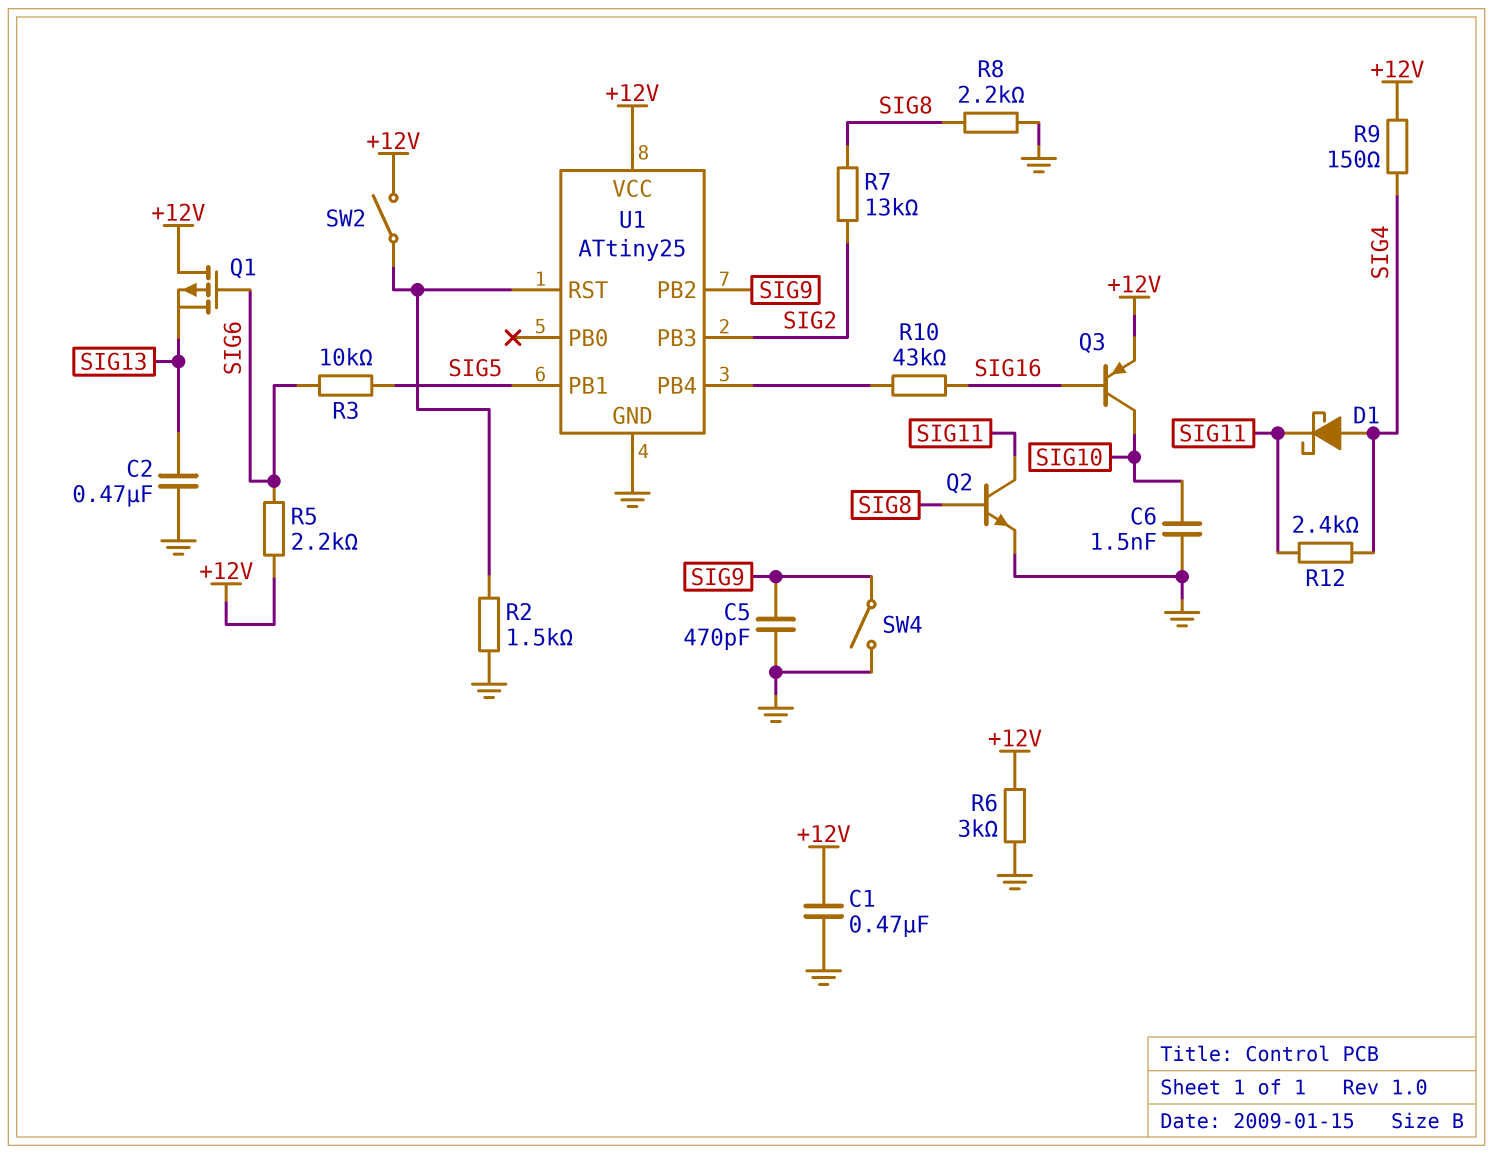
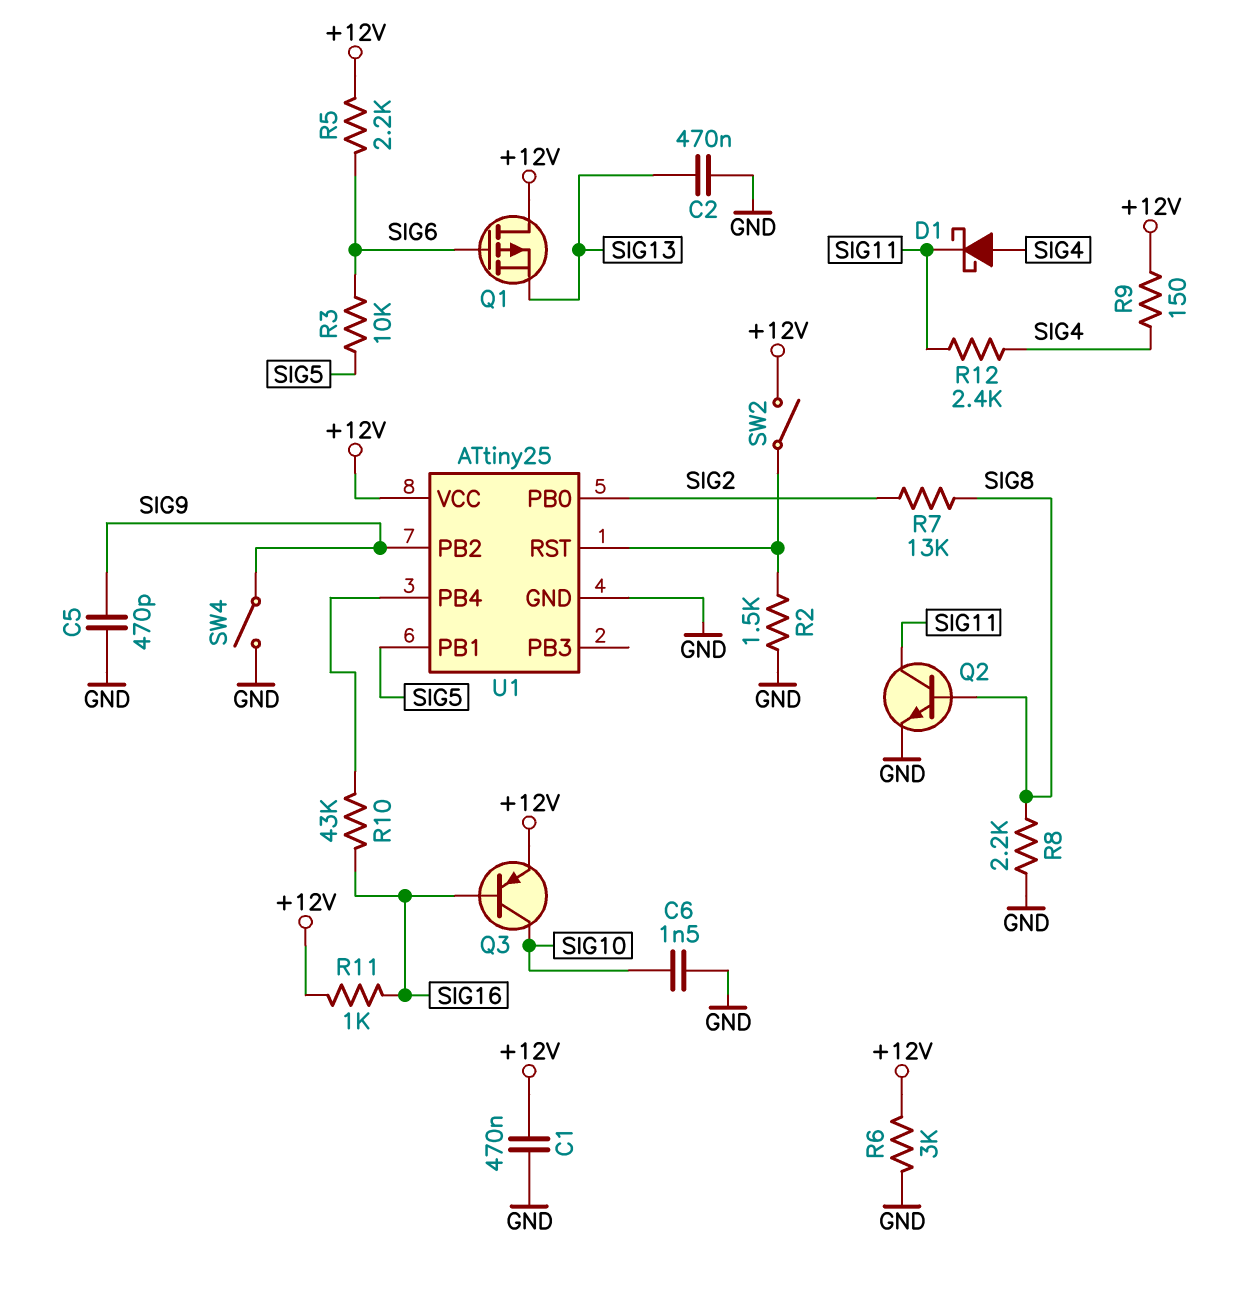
R11: none -> 1k (+12V, SIG16)
U1 pin PB0: none -> SIG2
U1 pin PB3: SIG2 -> none

